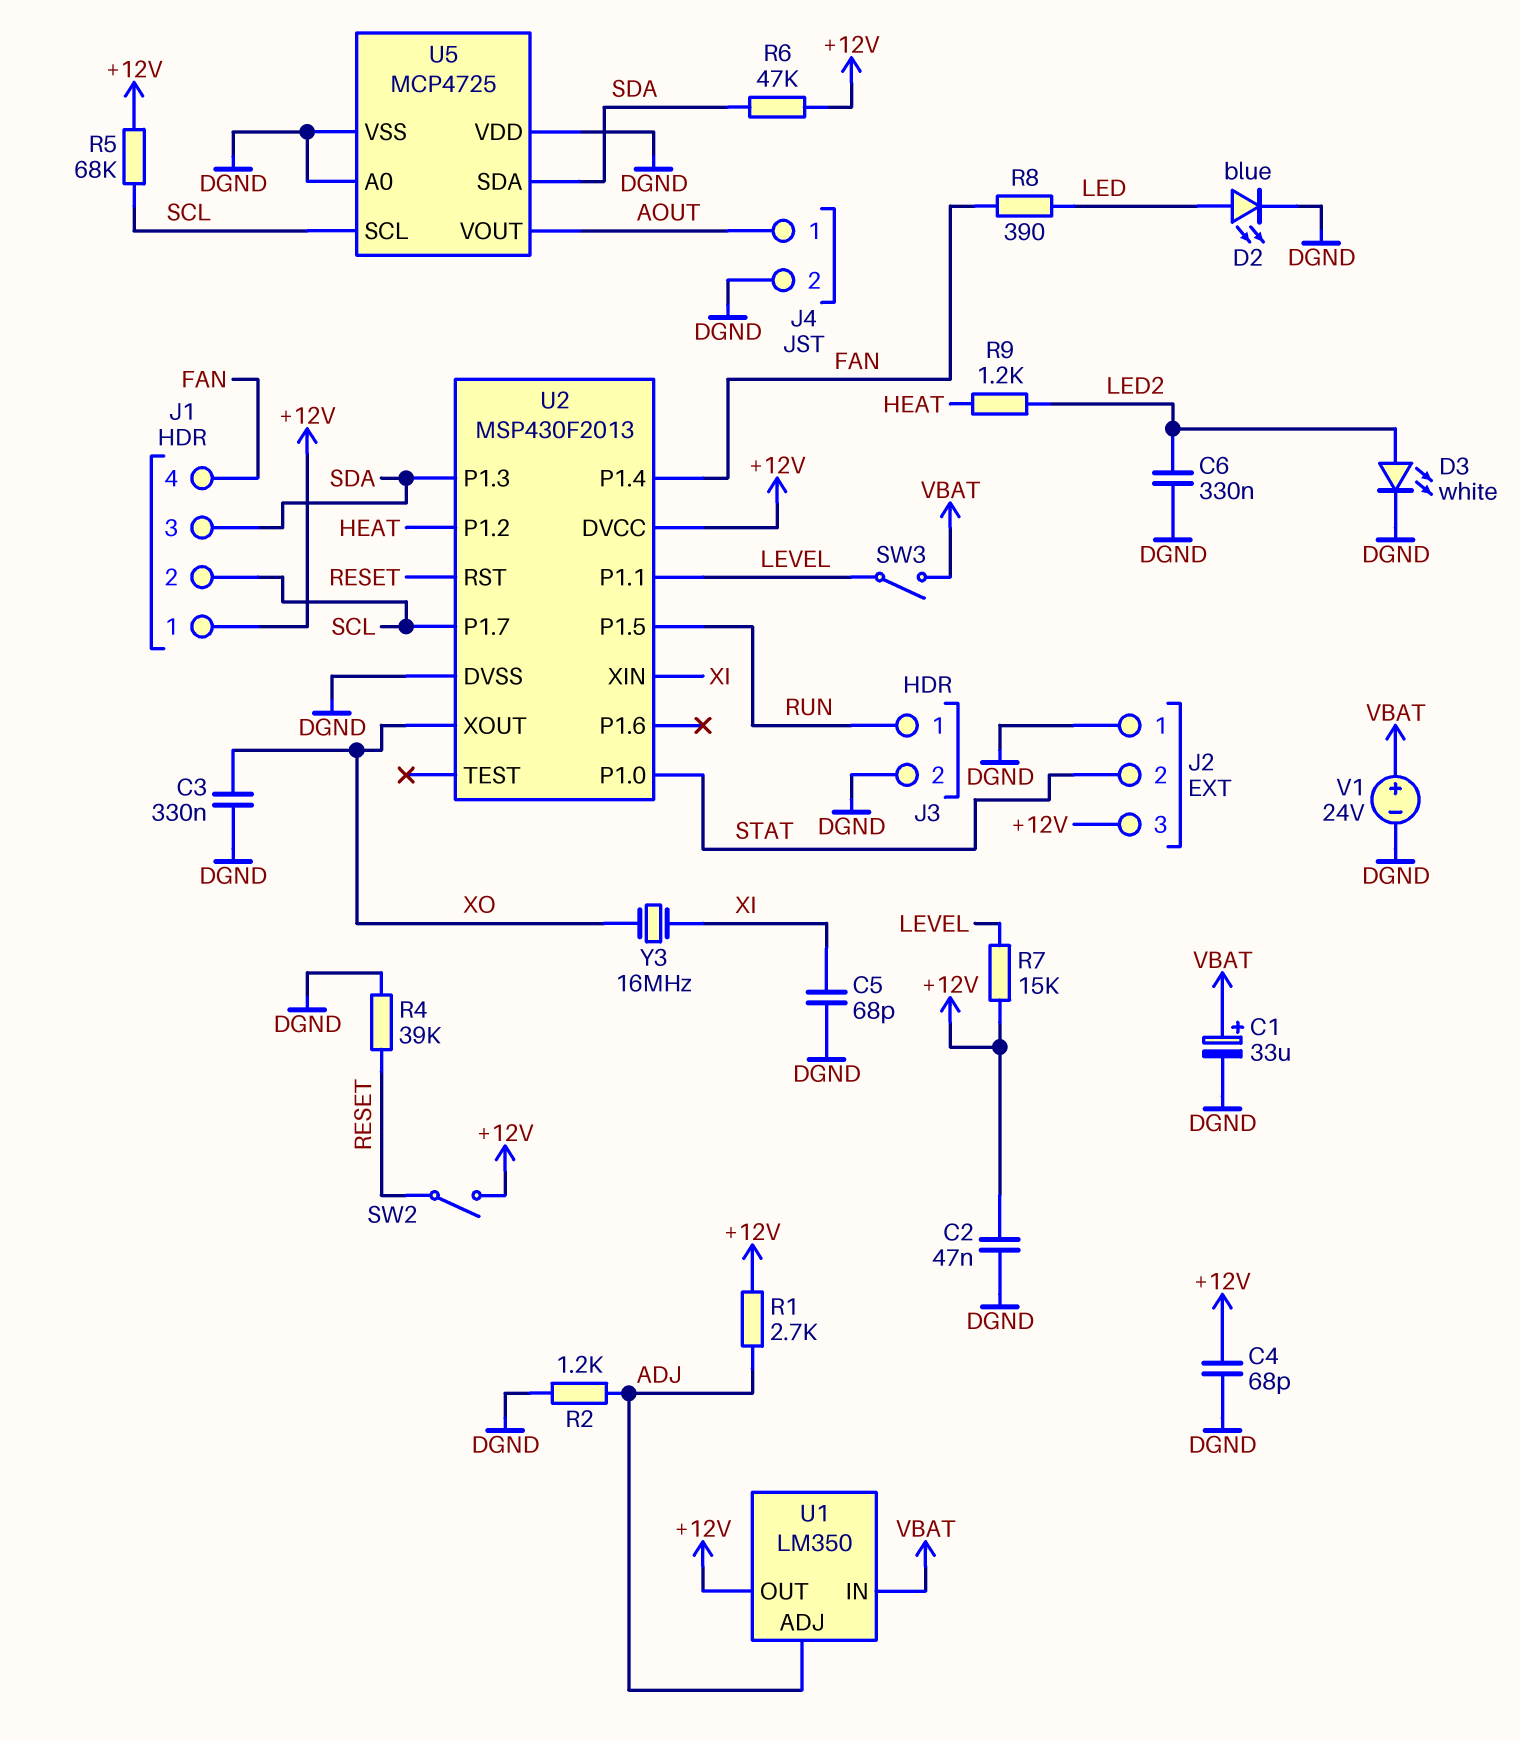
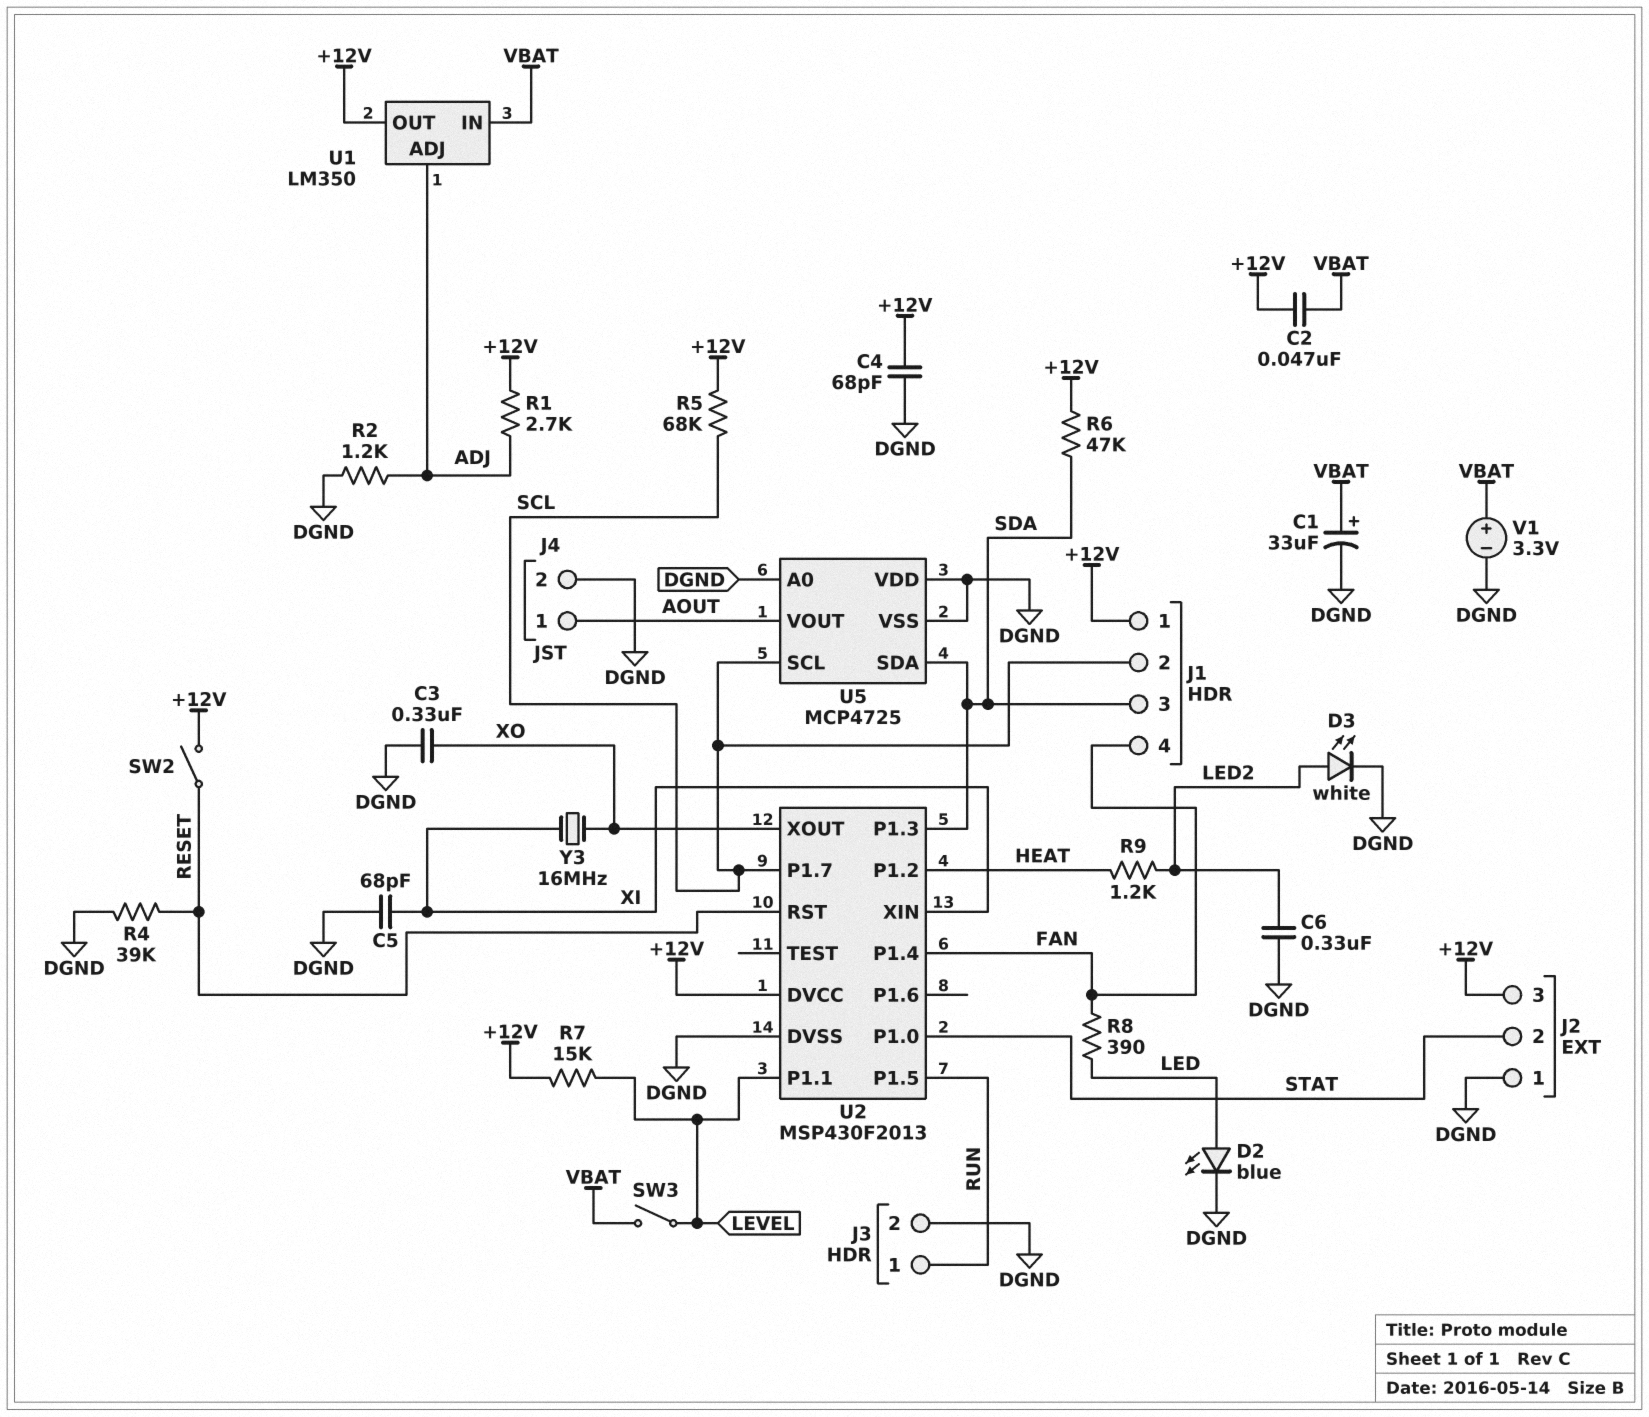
C2: 47nF (+12V, DGND) -> 47nF (+12V, VBAT)
V1: 24V (plus VBAT, minus DGND) -> 3.3V (plus VBAT, minus DGND)

